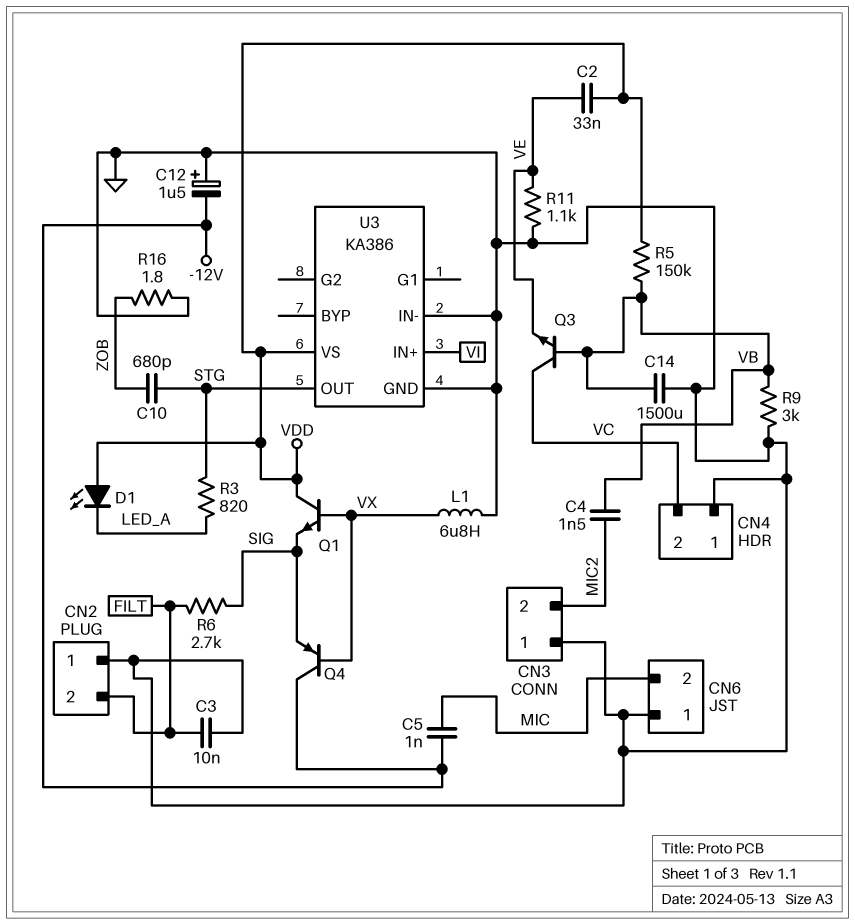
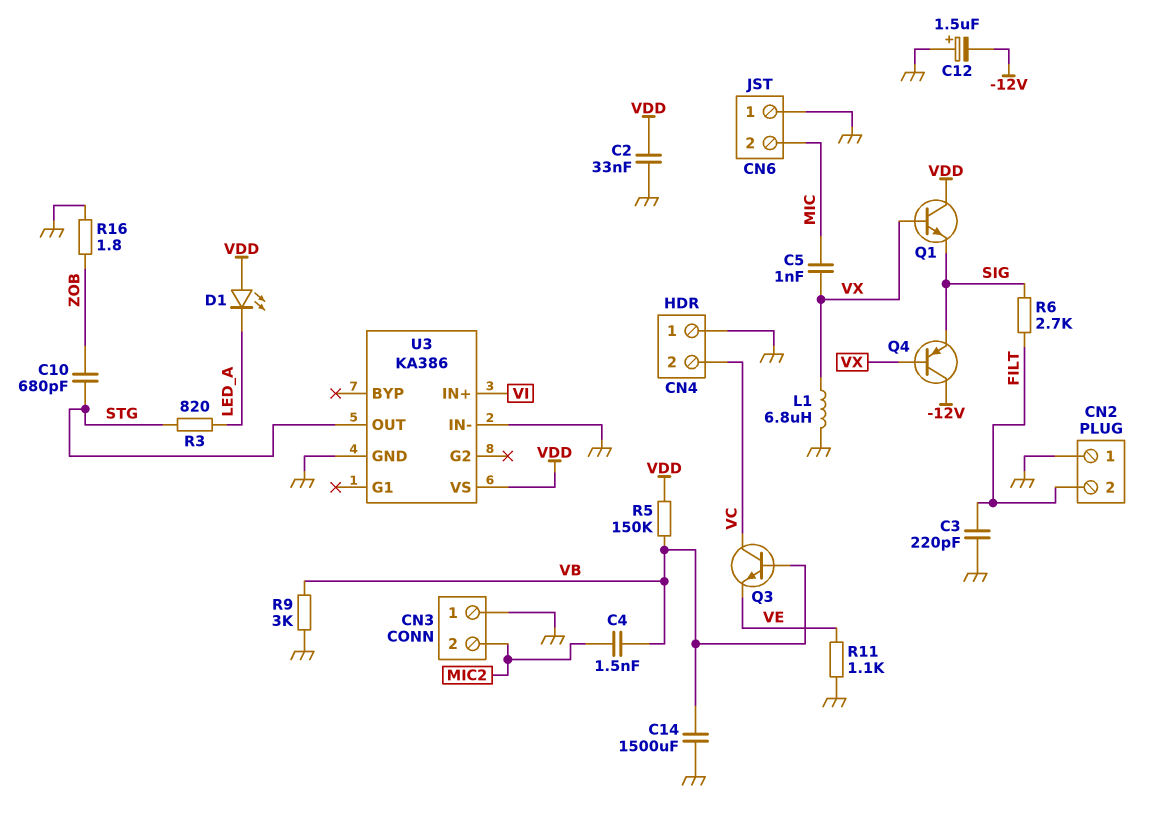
C2: 33nF (VDD, VE) -> 33nF (GND, VDD)
C3: 10nF (FILT, GND) -> 220pF (FILT, GND)
C5: 1nF (-12V, MIC) -> 1nF (MIC, VX)

